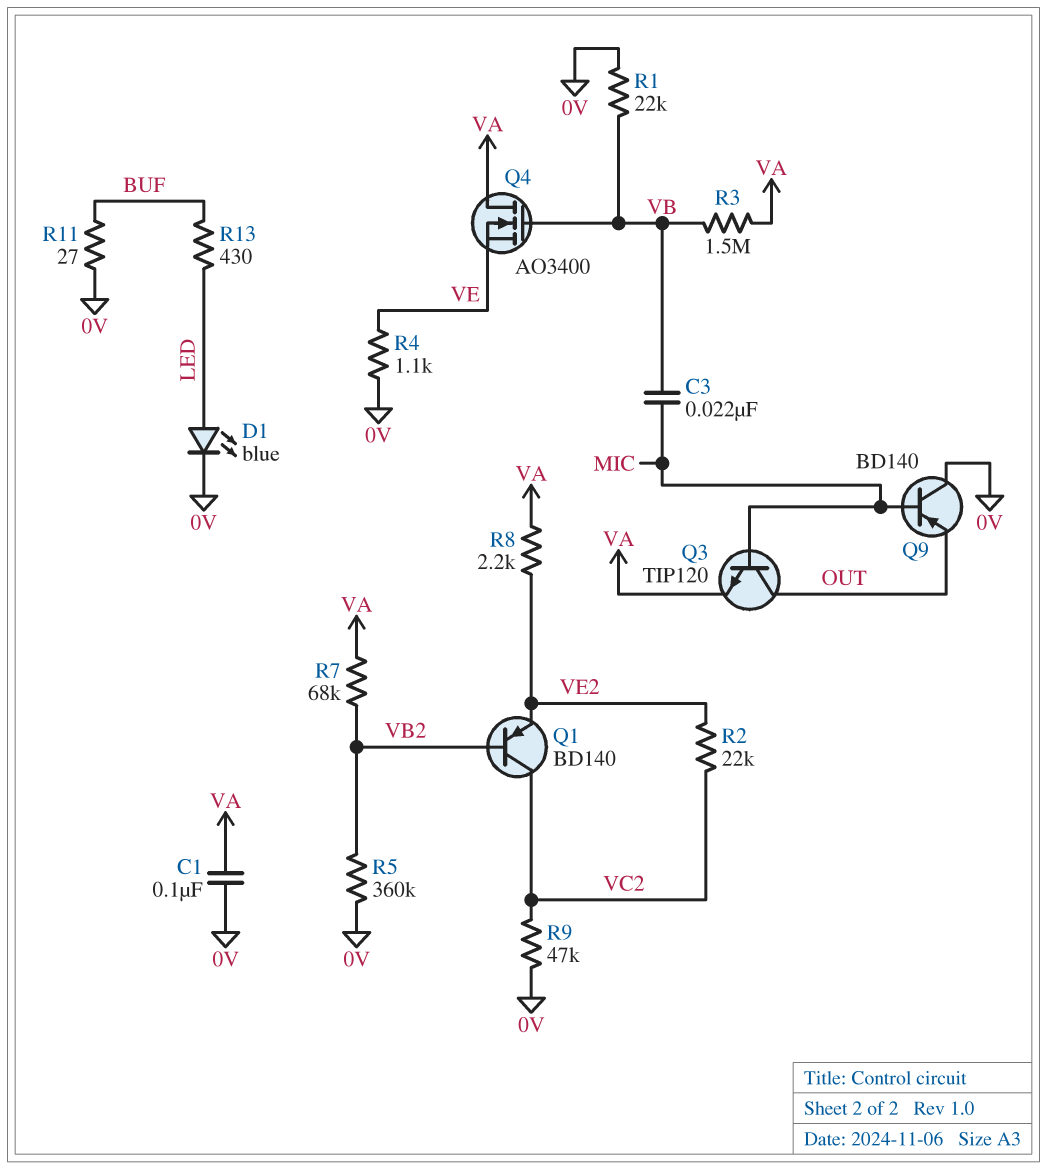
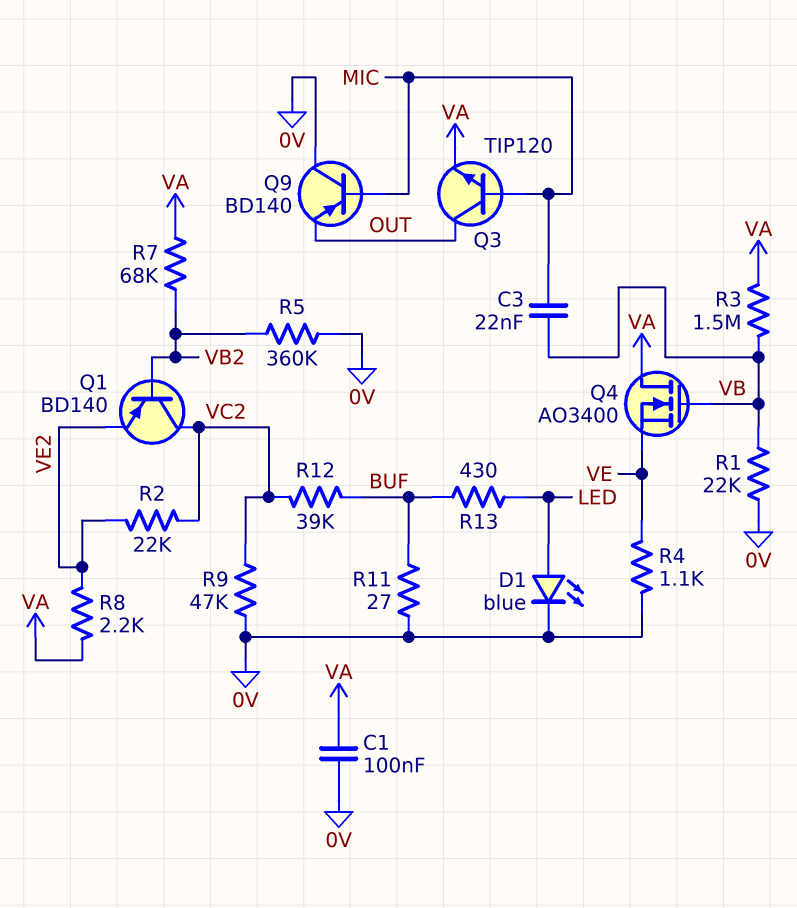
R12: none -> 39k (BUF, VC2)

